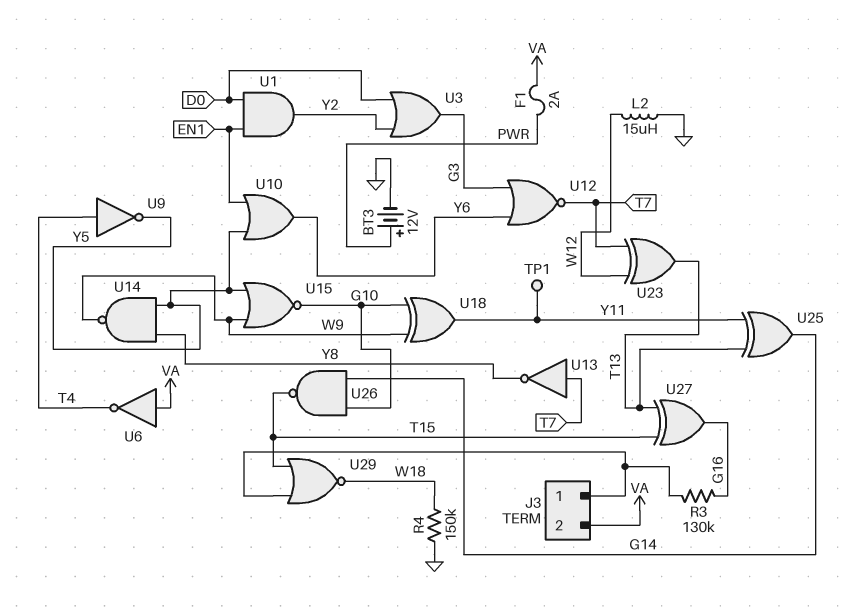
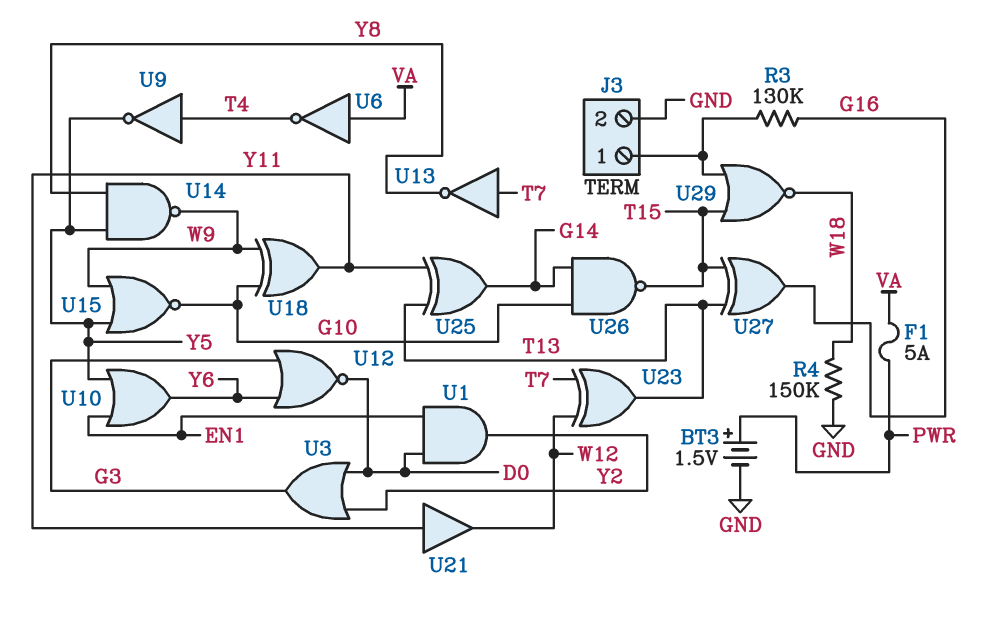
BT3: 12V (plus PWR, minus GND) -> 1.5V (plus PWR, minus GND)
F1: 2A (PWR, VA) -> 5A (PWR, VA)
J3 pin 2: VA -> GND
L2: 15uH (GND, W12) -> none
TP1: test point (Y11) -> none
U12: NOR (in G3, in Y6, out T7) -> NOR (in G3, in Y6, out D0)
U21: none -> buffer (in Y11, out W12)

